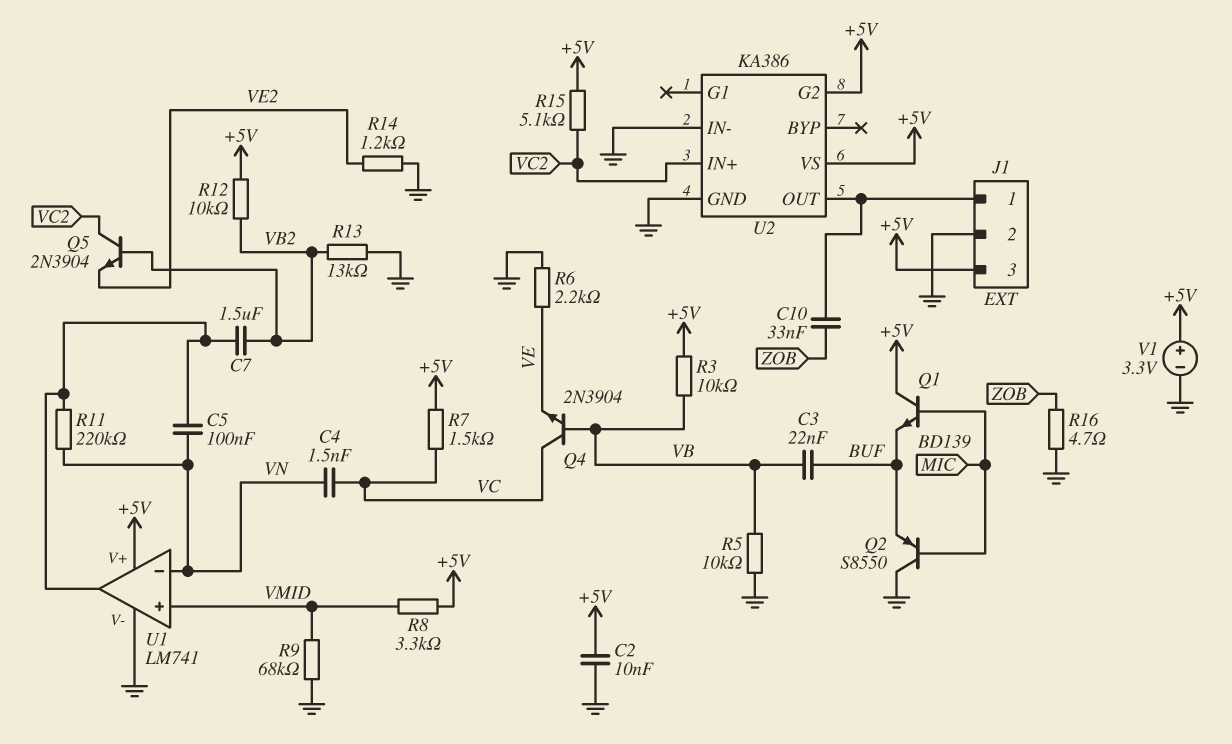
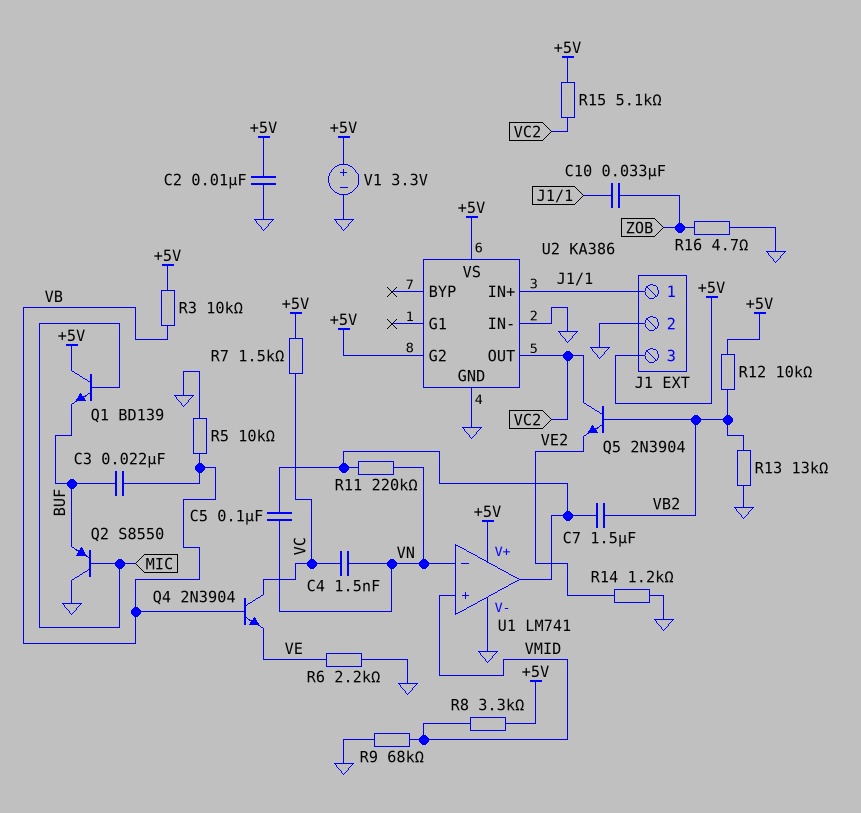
U2 pin IN+: VC2 -> J1/1
U2 pin OUT: J1/1 -> VC2

